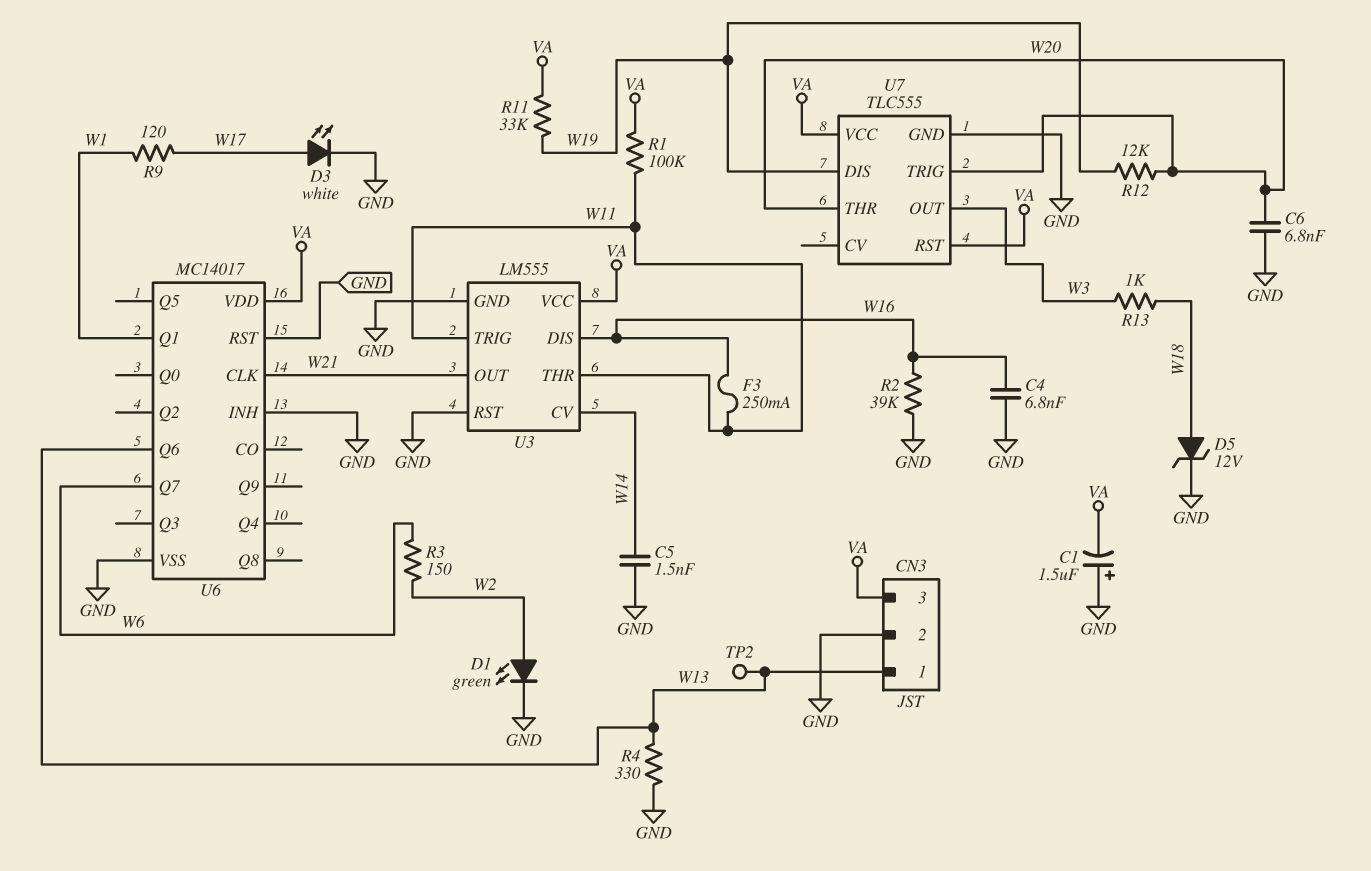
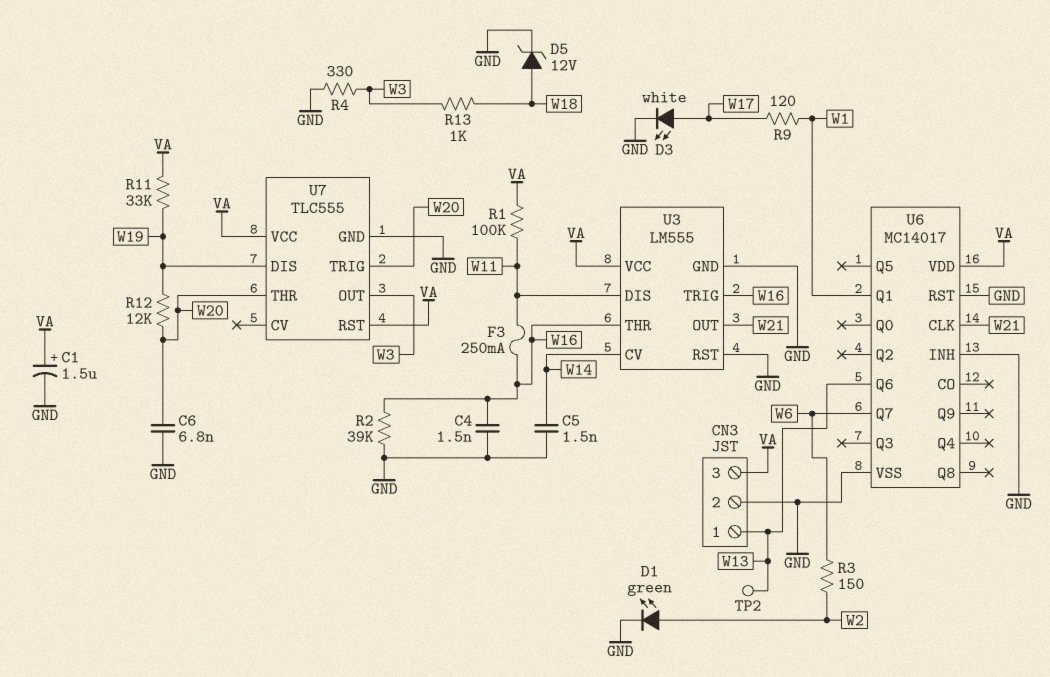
C1: 1.5uF (plus GND, minus VA) -> 1.5uF (plus VA, minus GND)
C4: 6.8nF (GND, W16) -> 1.5nF (GND, W16)
R4: 330 (GND, W13) -> 330 (GND, W3)
U3 pin DIS: W16 -> W11
U3 pin THR: W11 -> W16
U3 pin TRIG: W11 -> W16

